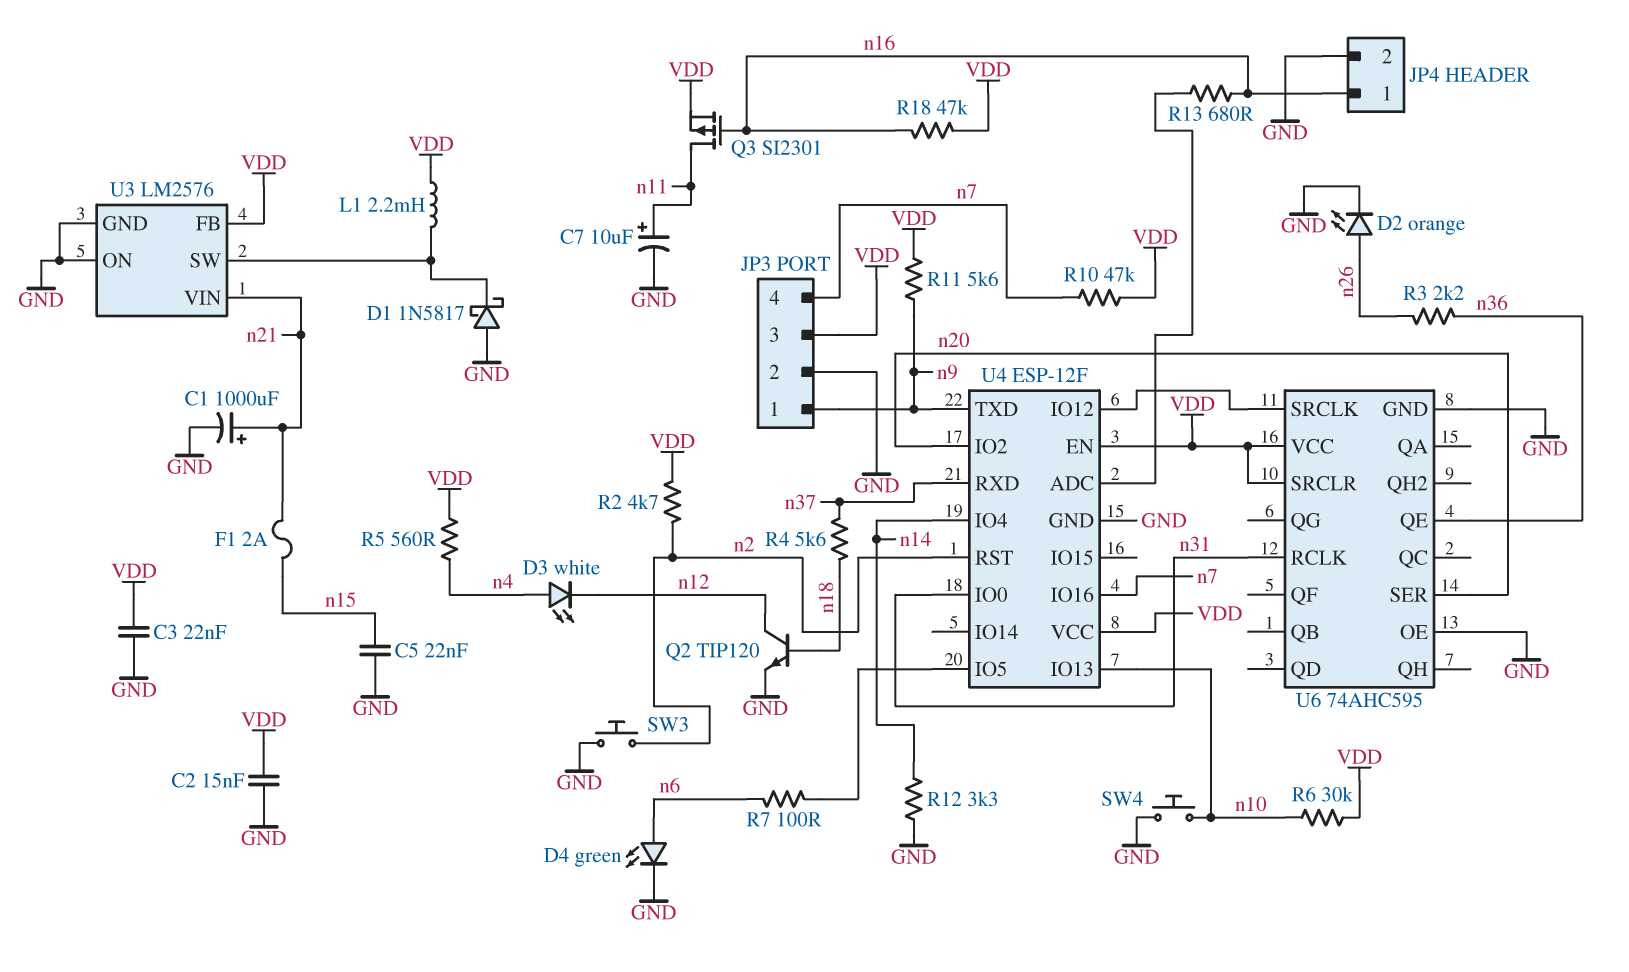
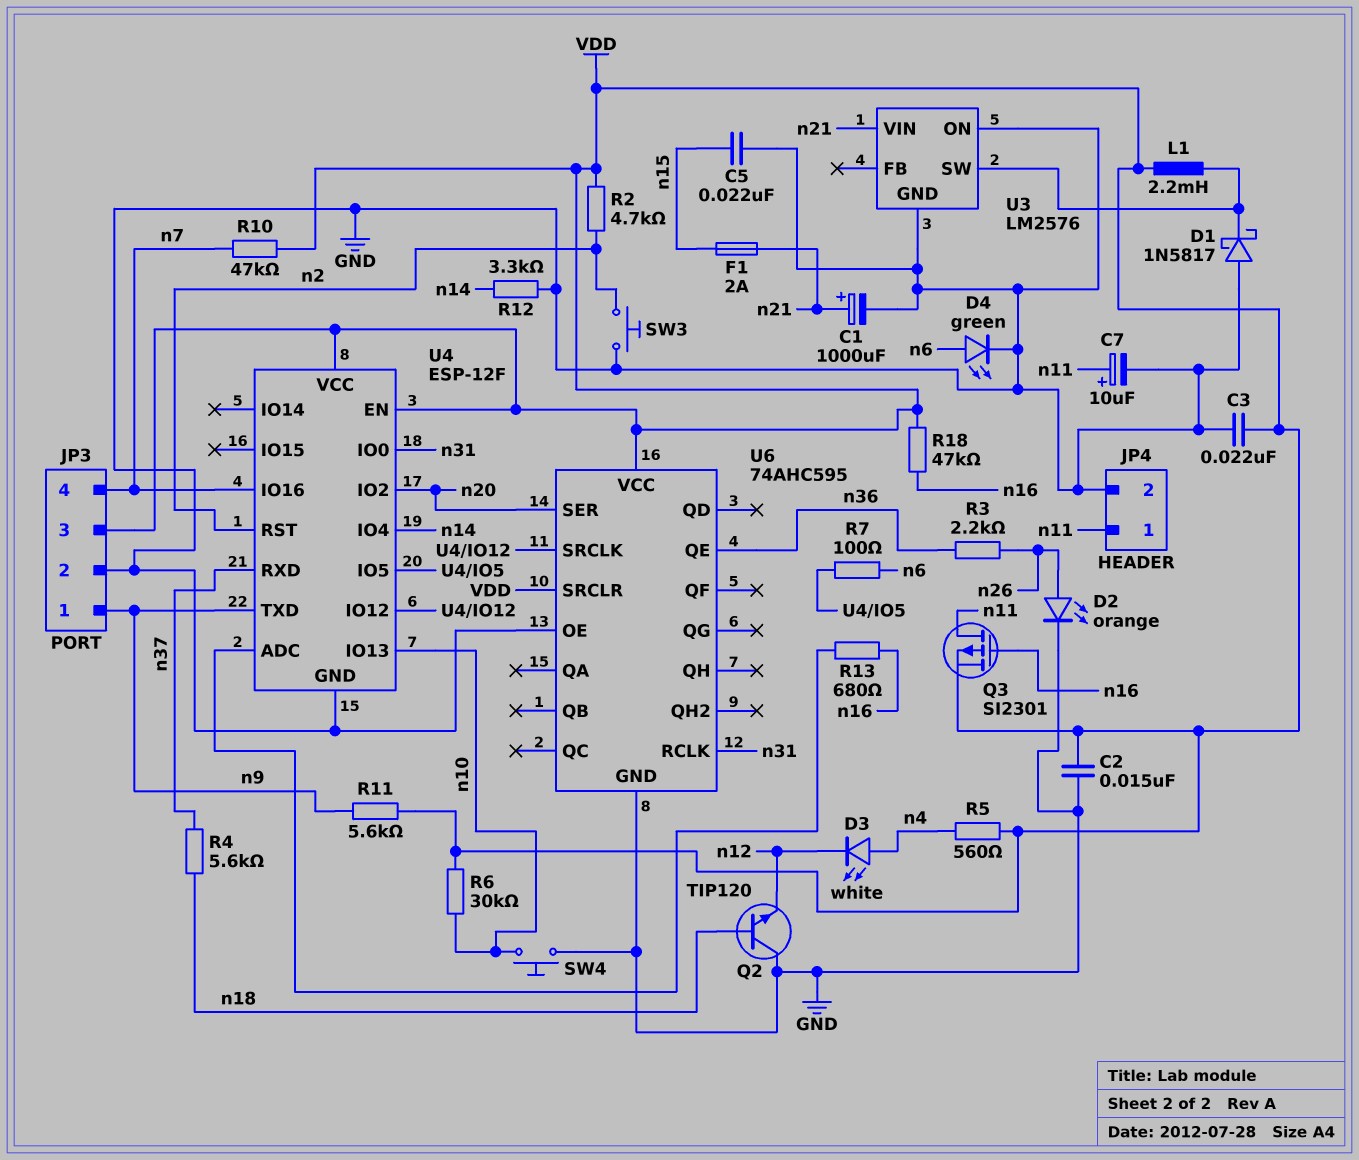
JP4 pin 1: n16 -> n11
Q2: NPN TIP120 (B n18, C n12, E GND) -> NPN TIP120 (B n18, C GND, E n12)
U3 pin FB: VDD -> none

